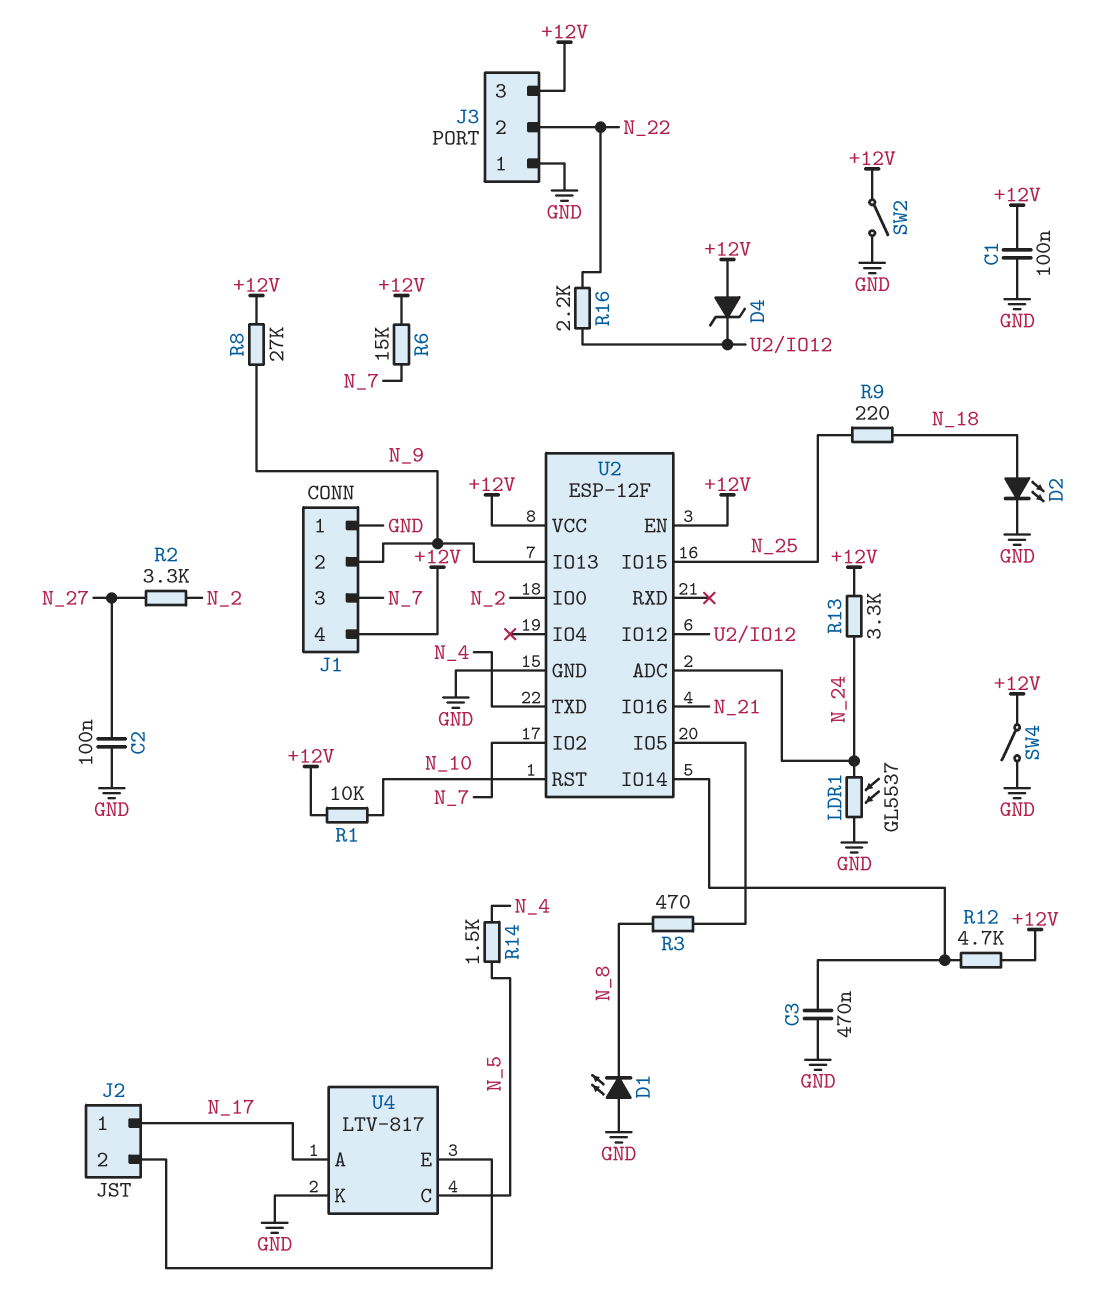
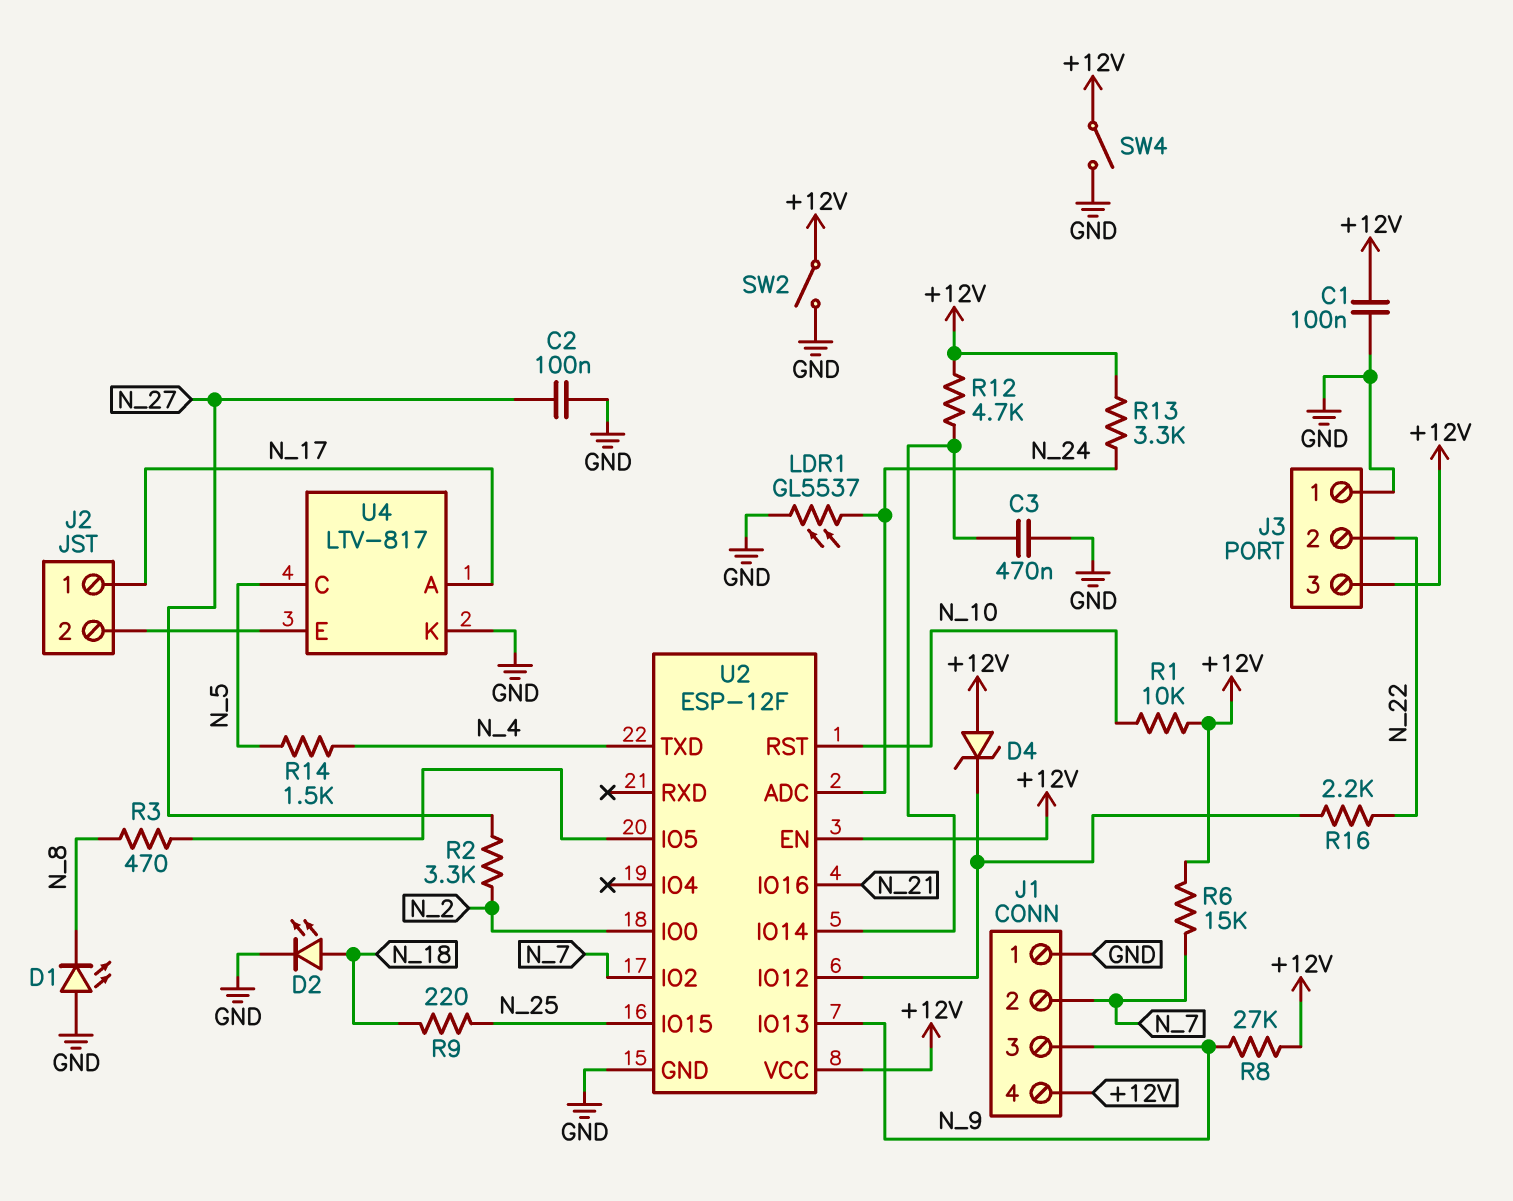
J1 pin 2: N_9 -> N_7
J1 pin 3: N_7 -> N_9

